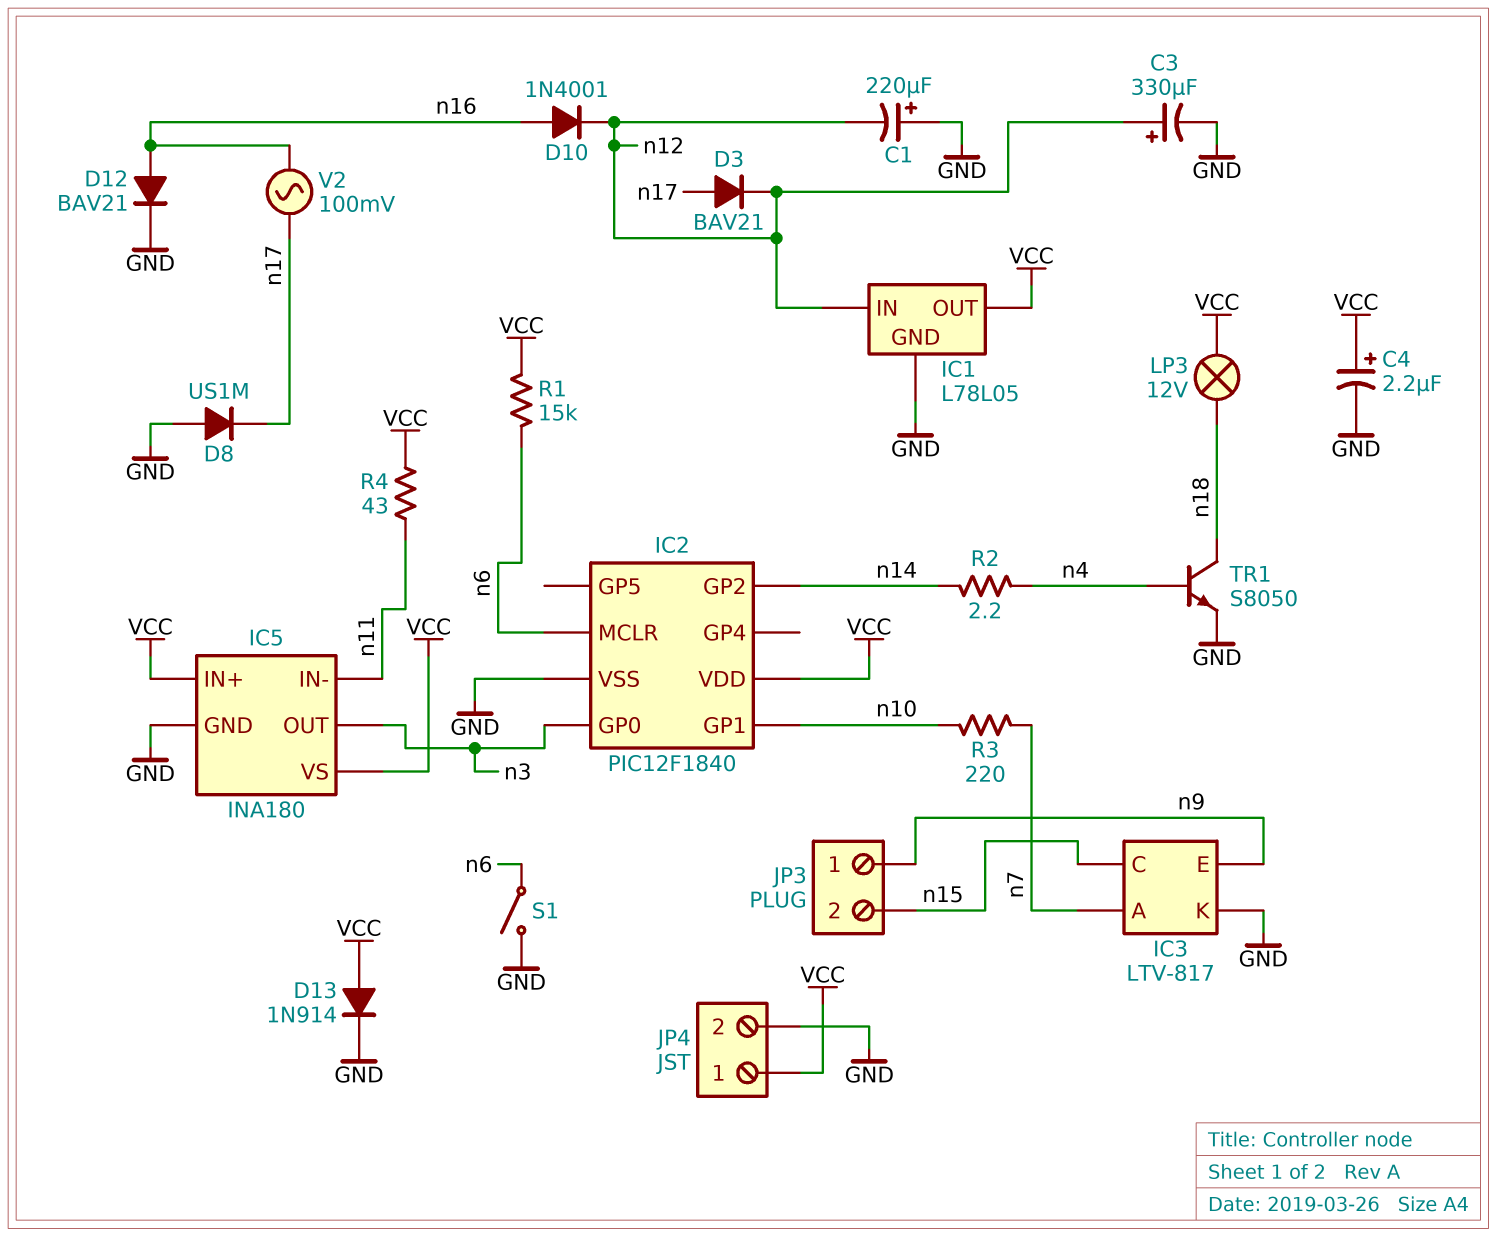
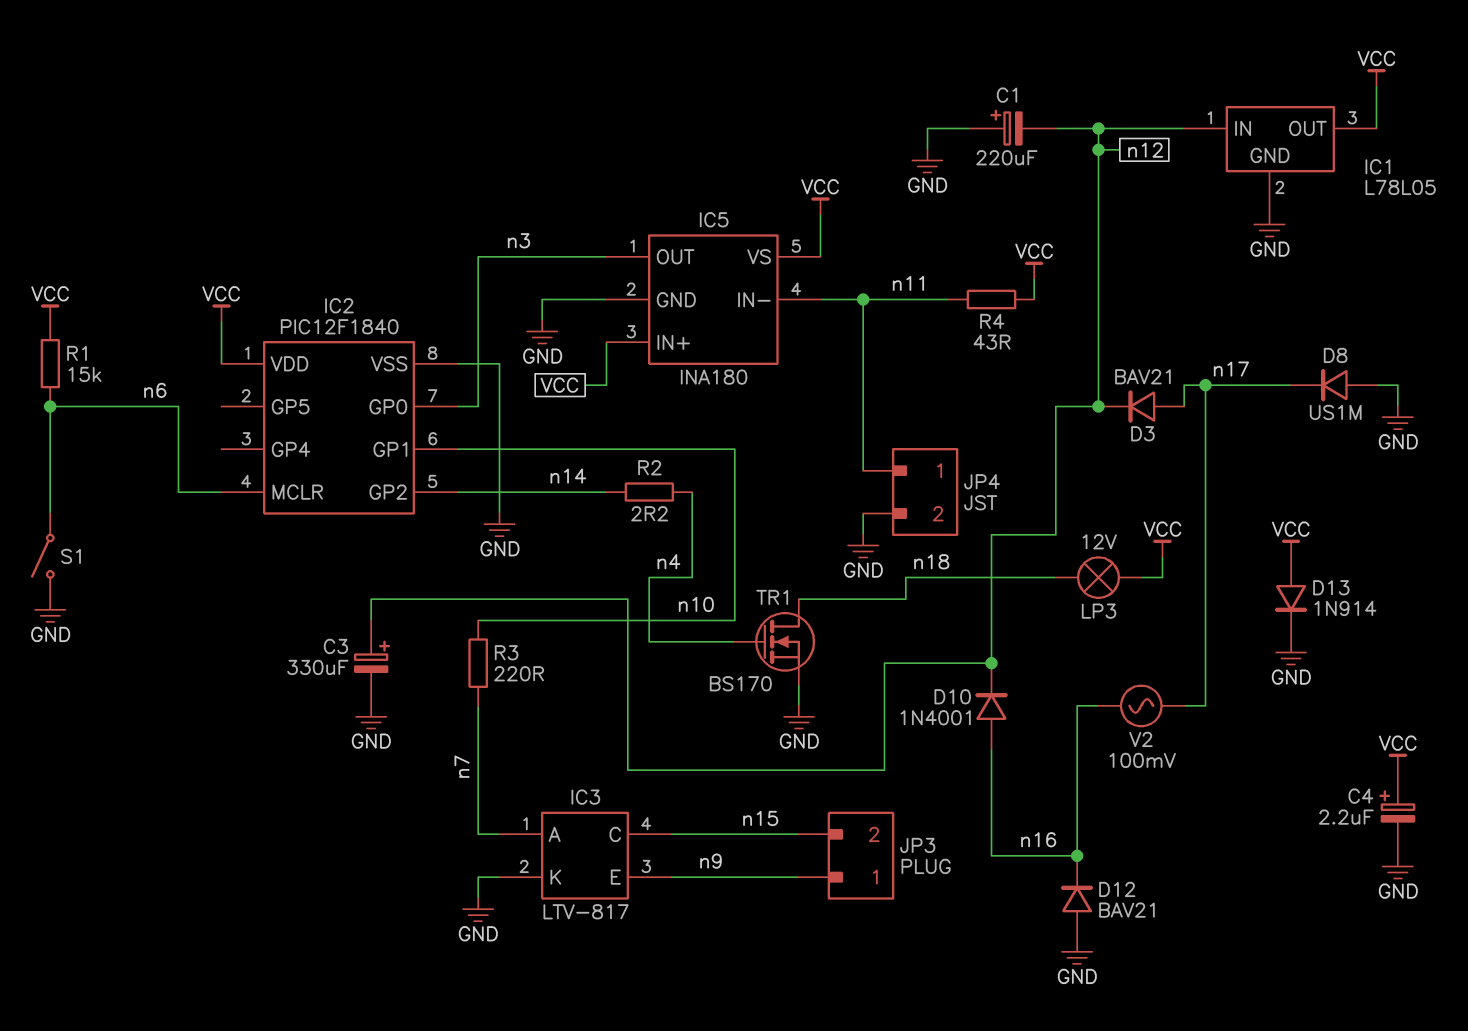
D12: diode BAV21 (A n16, K GND) -> diode BAV21 (A GND, K n16)
JP4 pin 1: VCC -> n11
TR1: NPN S8050 (B n4, C n18, E GND) -> NMOS BS170 (G n4, D n18, S GND)

